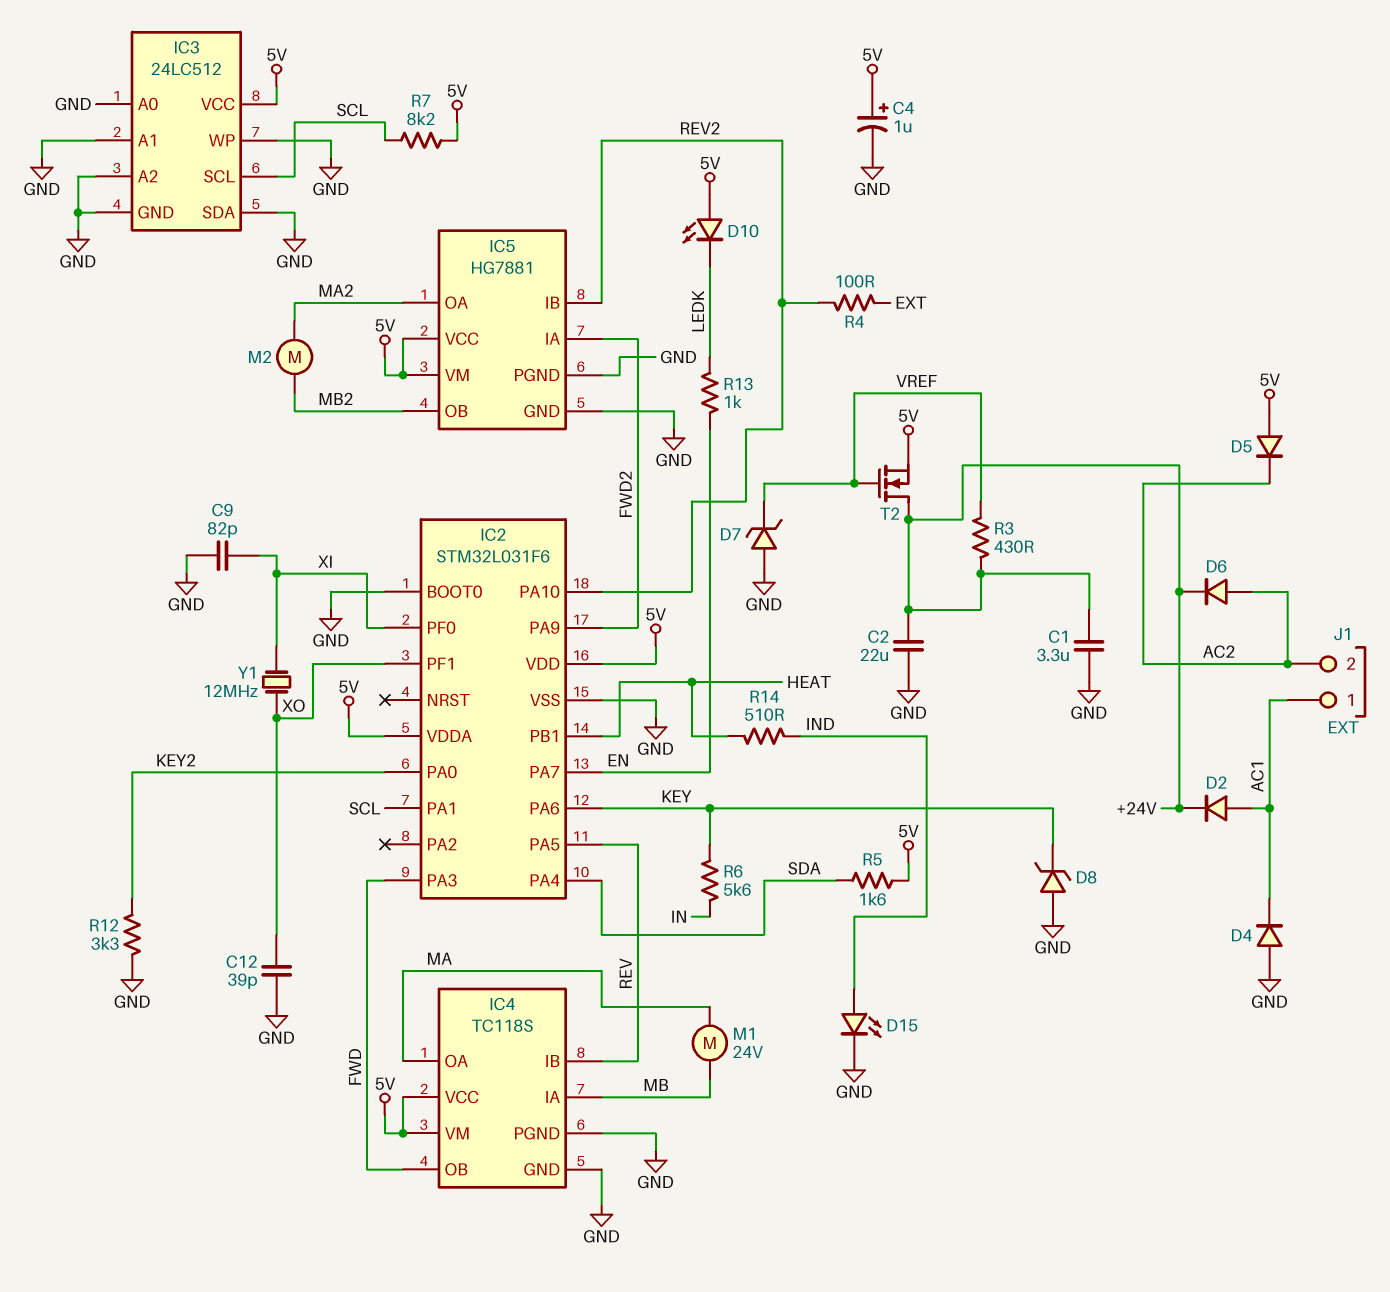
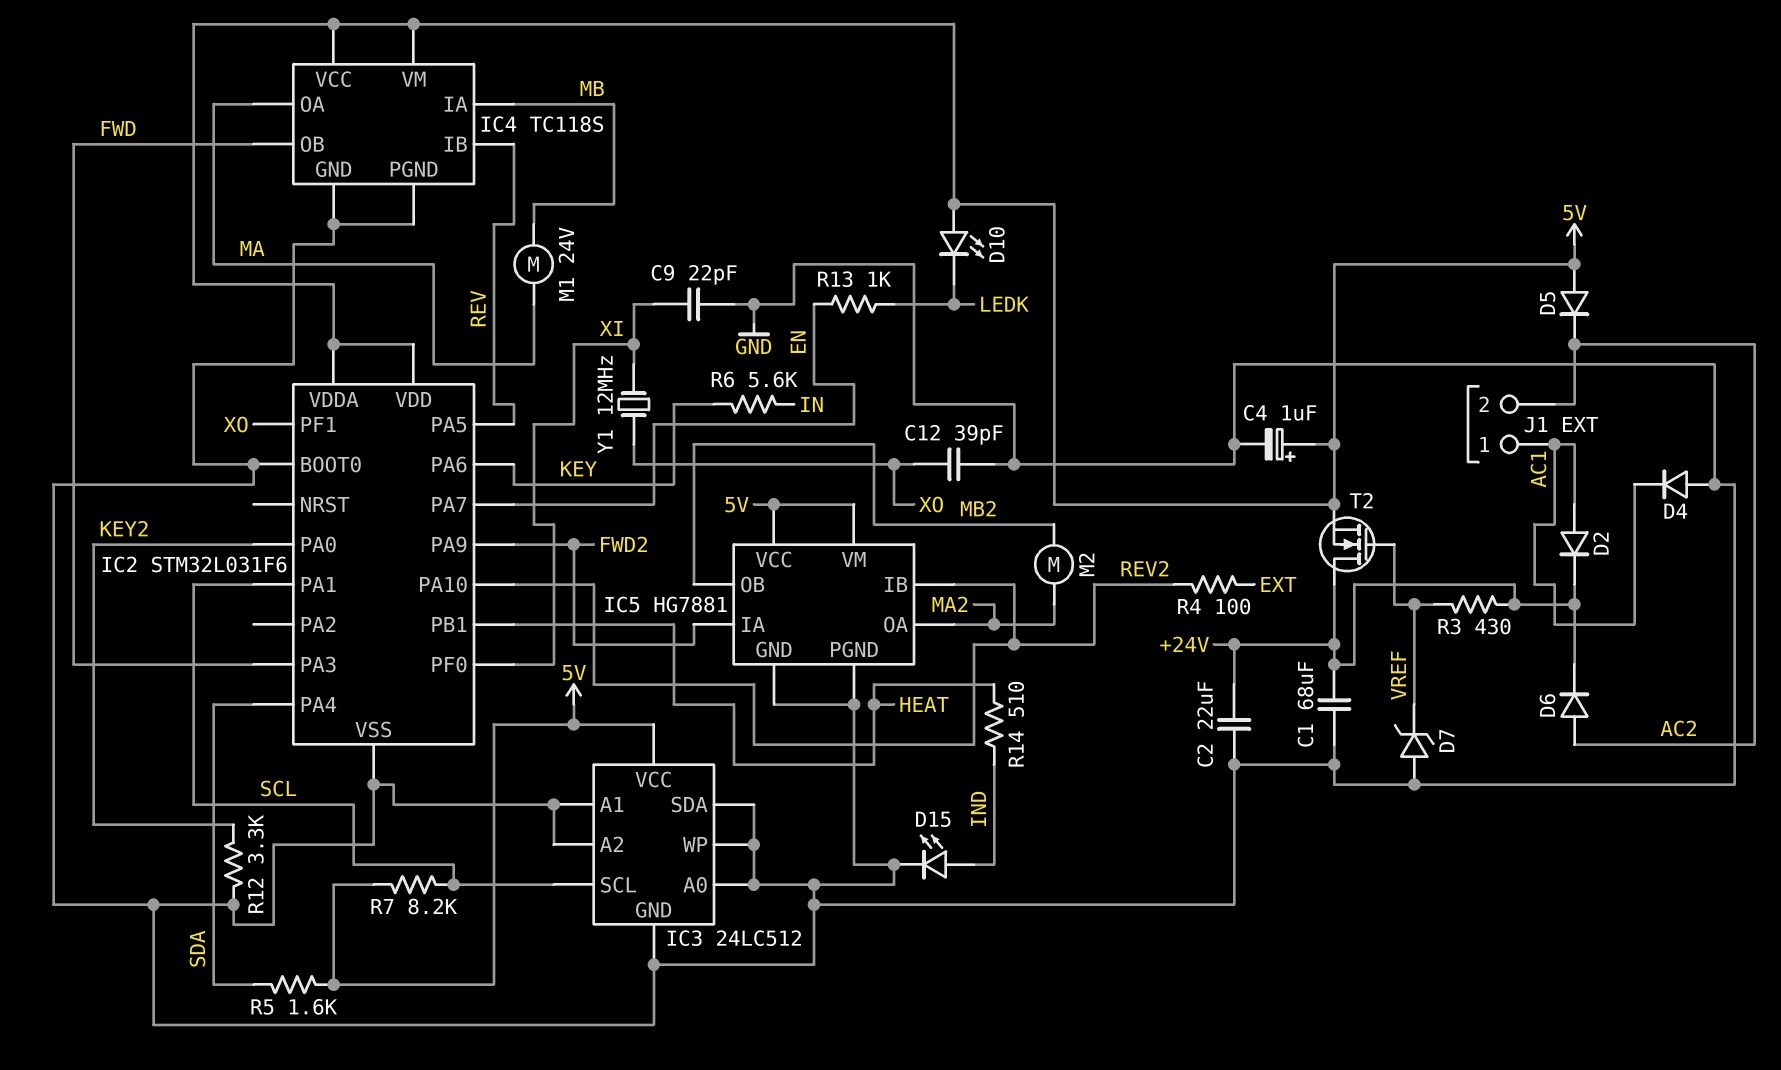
C1: 3.3uF (+24V, GND) -> 68uF (+24V, GND)
C9: 82pF (GND, XI) -> 22pF (GND, XI)
D8: zener (A GND, K KEY) -> none

